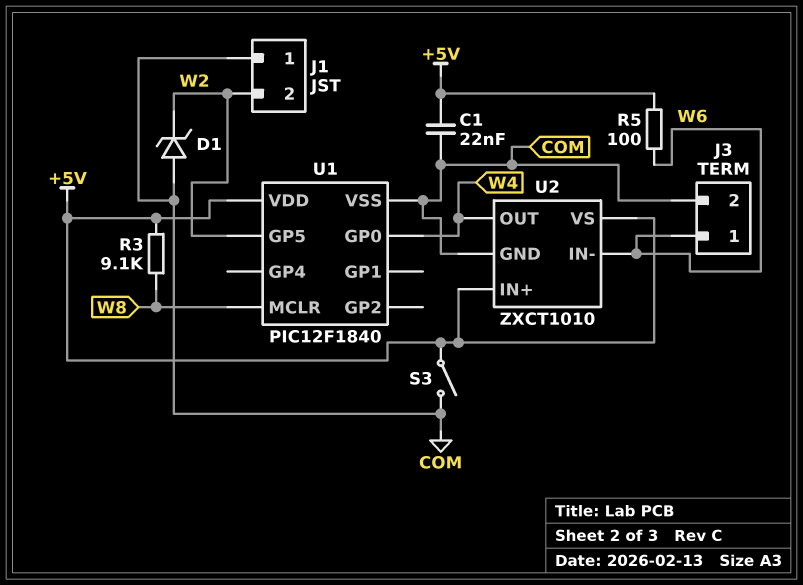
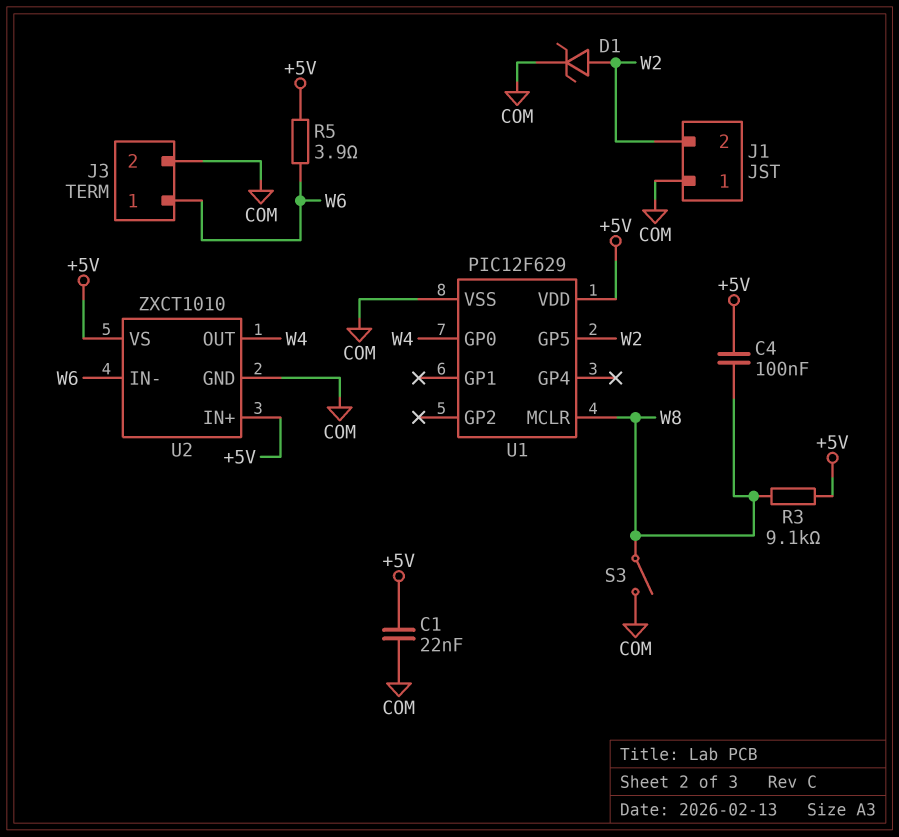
C4: none -> 100nF (+5V, W8)
D1: zener (A COM, K W2) -> zener (A W2, K COM)
R5: 100 (+5V, W6) -> 3.9 (+5V, W6)
S3: switch (+5V, COM) -> switch (COM, W8)
U1: PIC12F1840 -> PIC12F629

